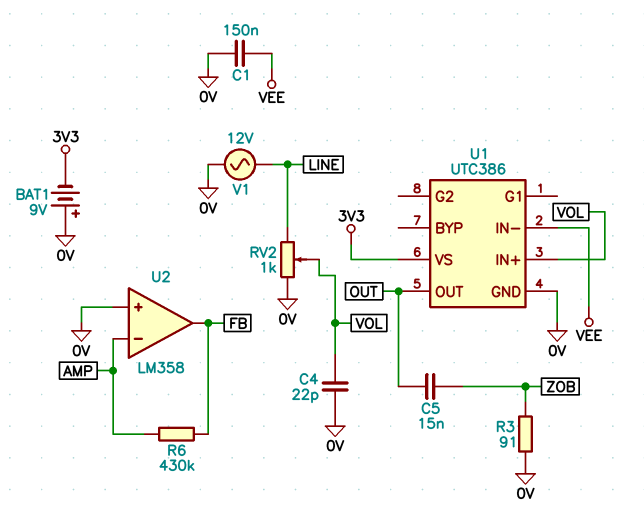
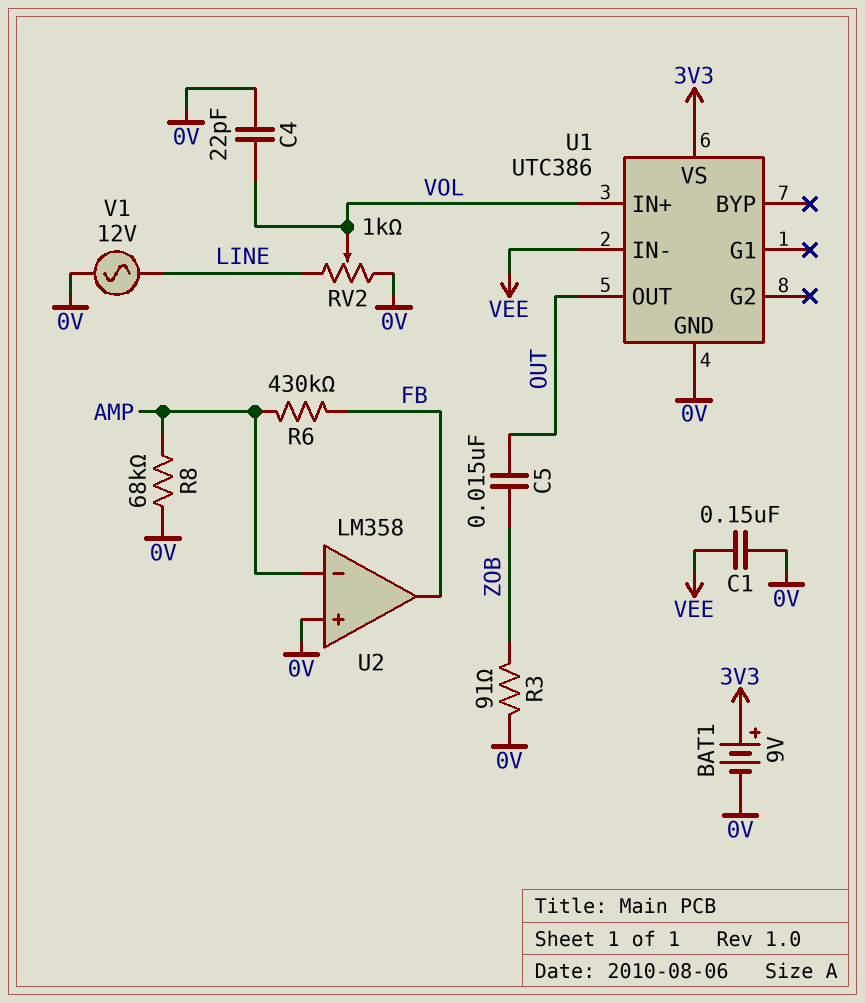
BAT1: 9V (plus 0V, minus 3V3) -> 9V (plus 3V3, minus 0V)
R8: none -> 68k (0V, AMP)

